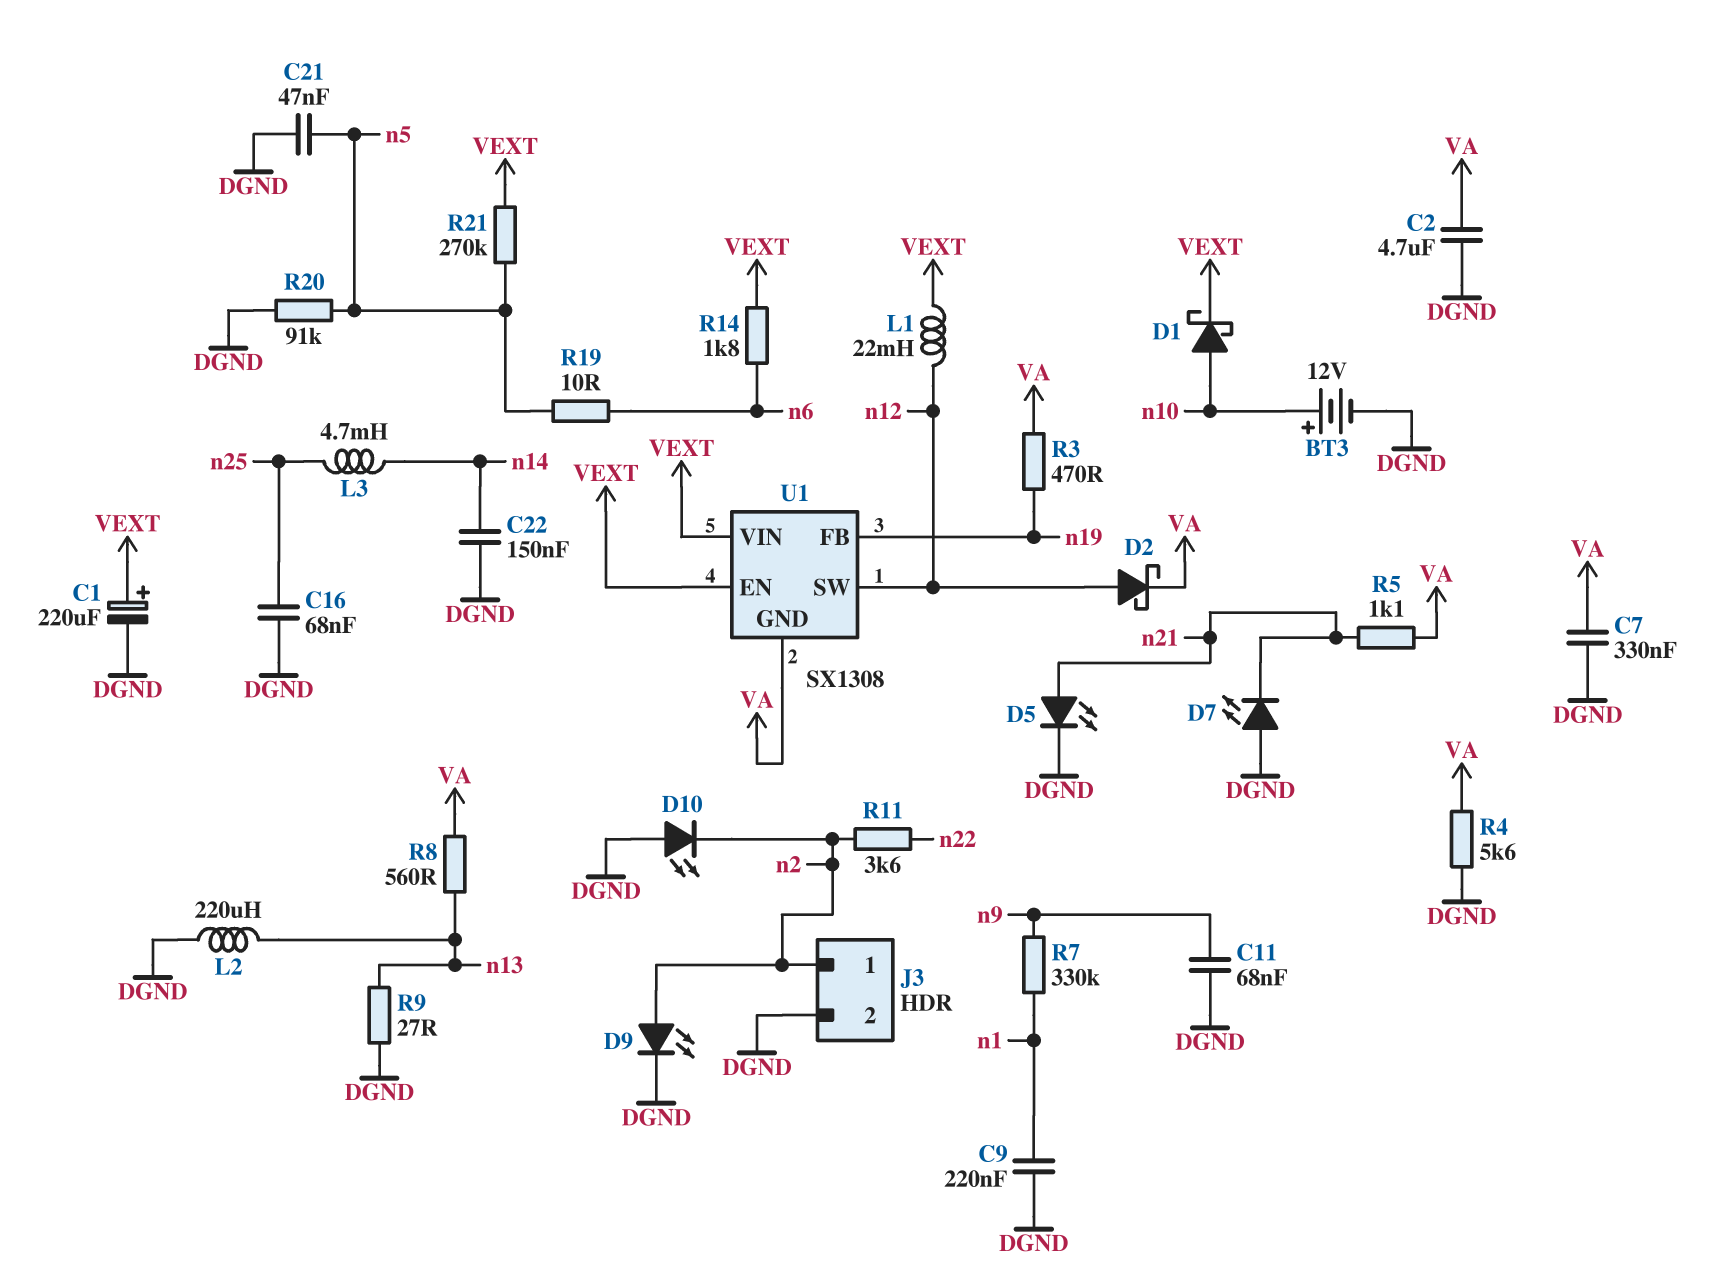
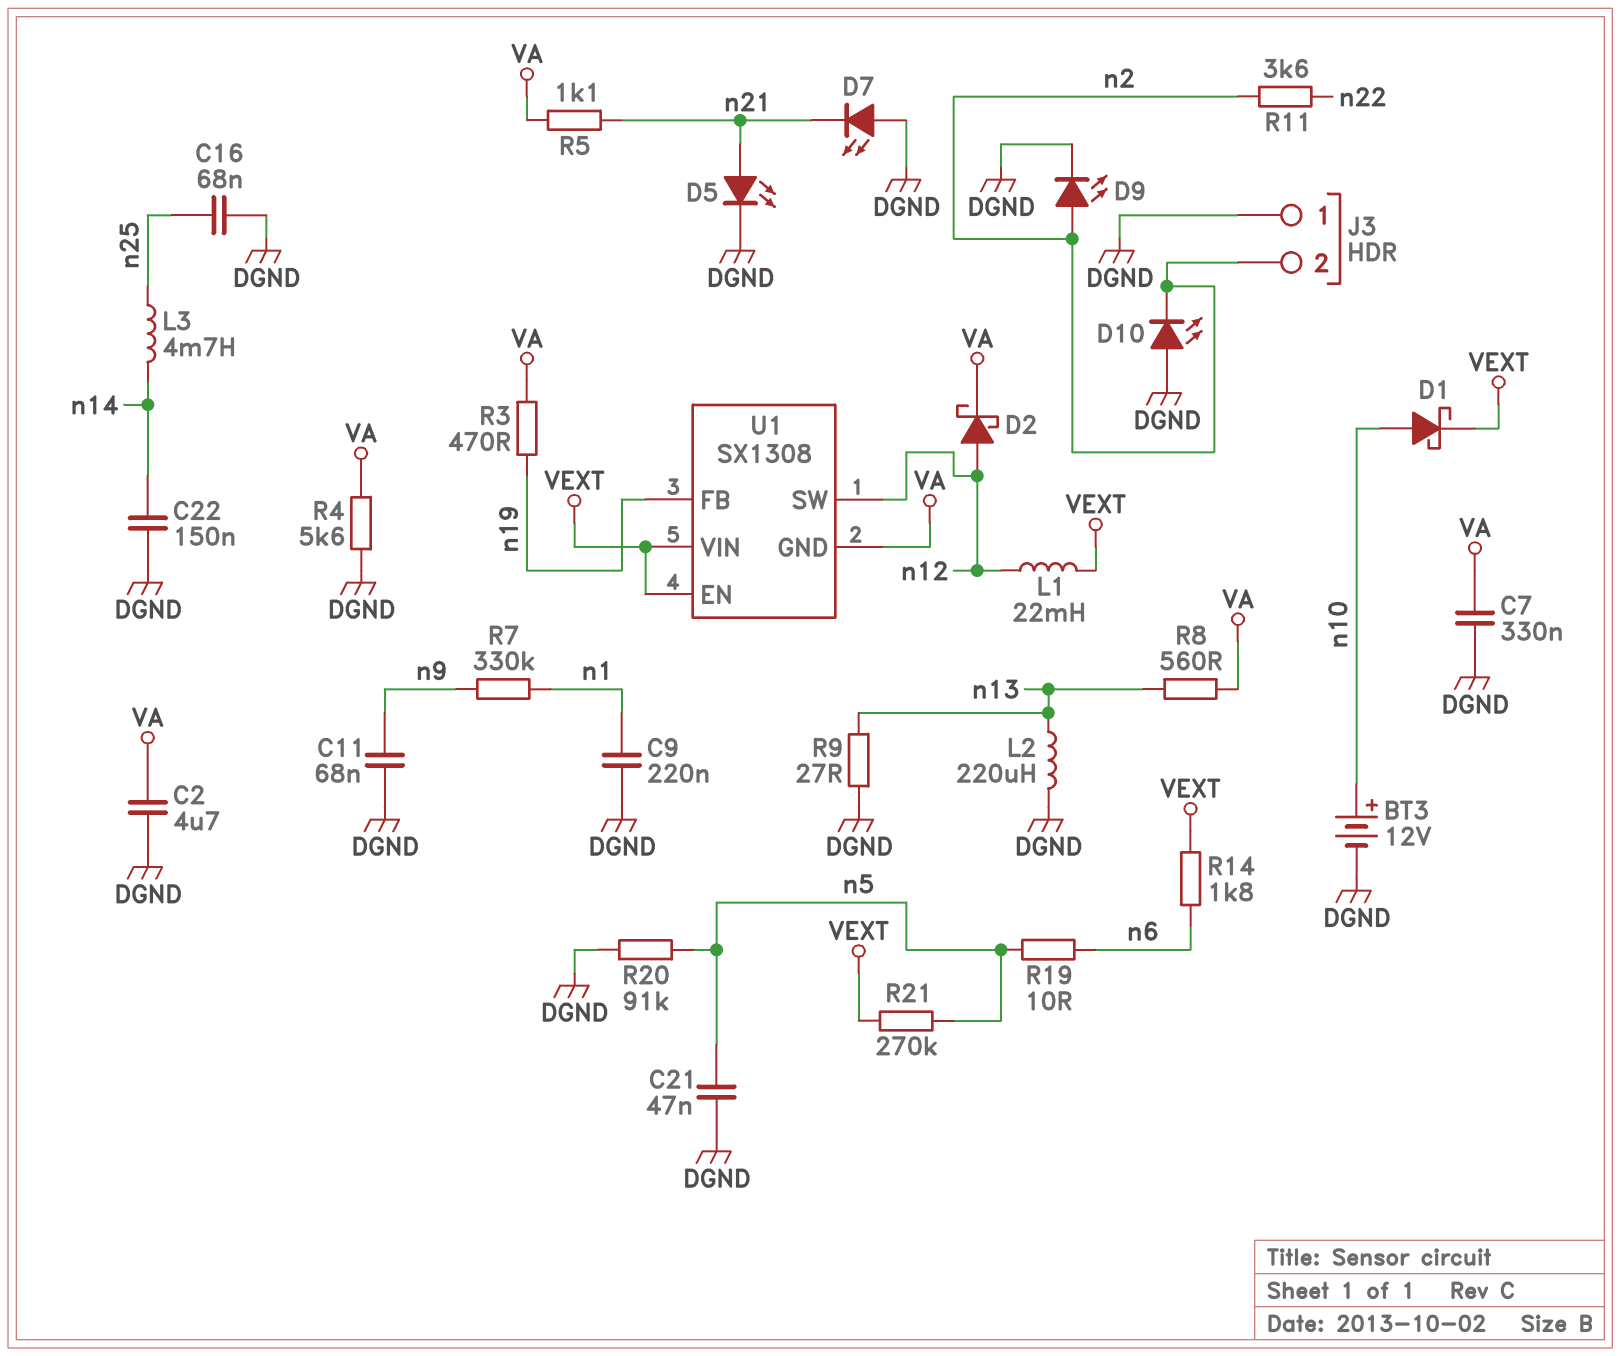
C1: 220uF (plus VEXT, minus DGND) -> none
J3 pin 1: n2 -> DGND
J3 pin 2: DGND -> n2

